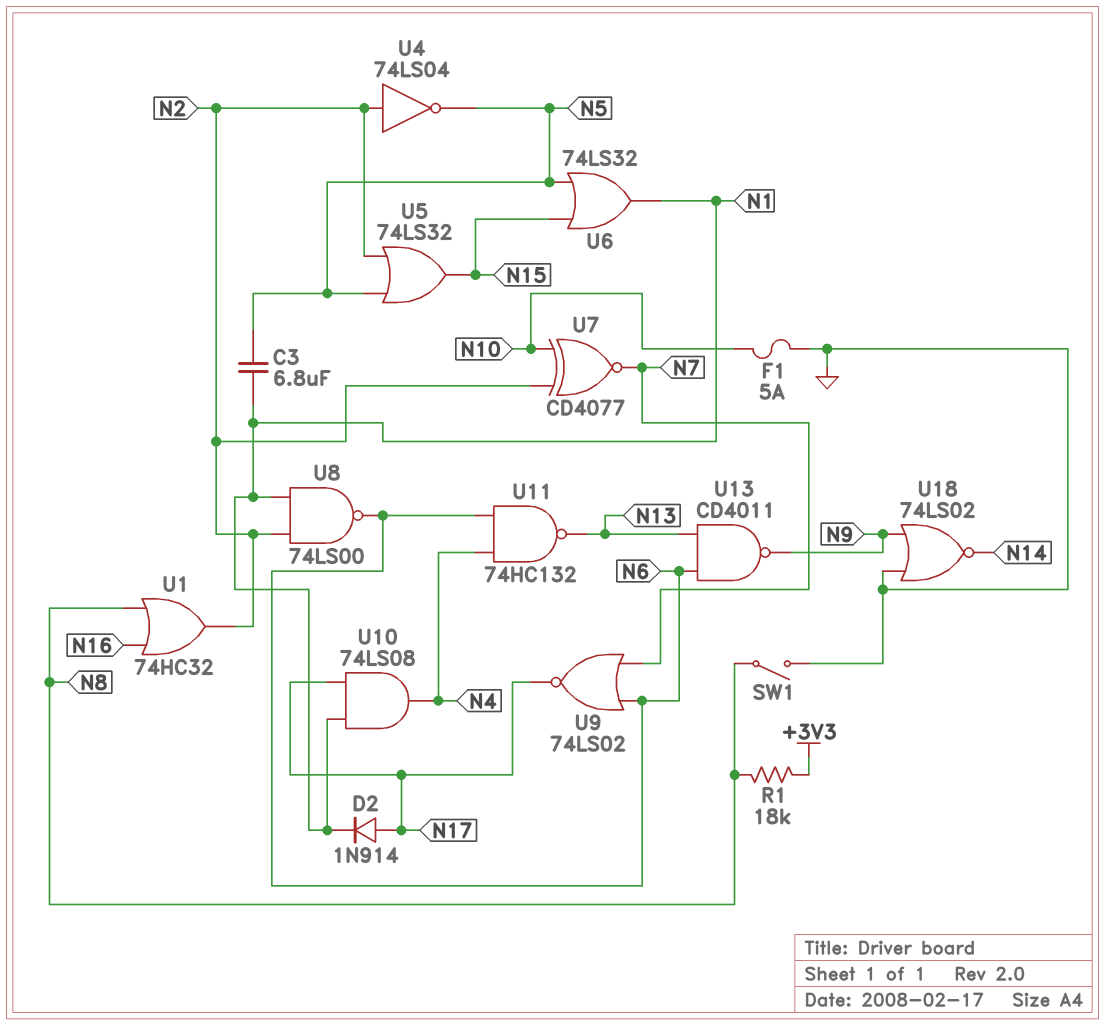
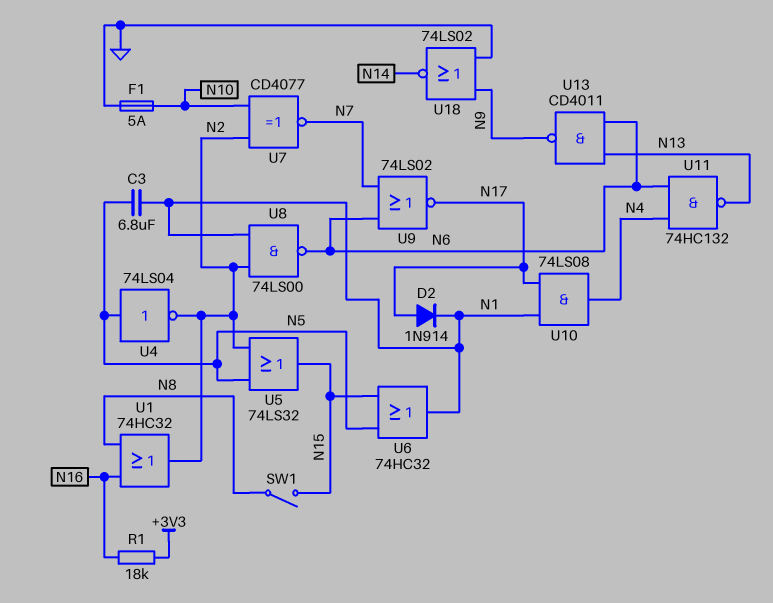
R1: 18k (+3V3, N8) -> 18k (+3V3, N16)
SW1: switch (GND, N8) -> switch (N8, N15)
U4: NOT 74LS04 (in N2, out N5) -> NOT 74LS04 (in N5, out N2)
U6: OR 74LS32 (in N5, in N15, out N1) -> OR 74HC32 (in N5, in N15, out N1)

